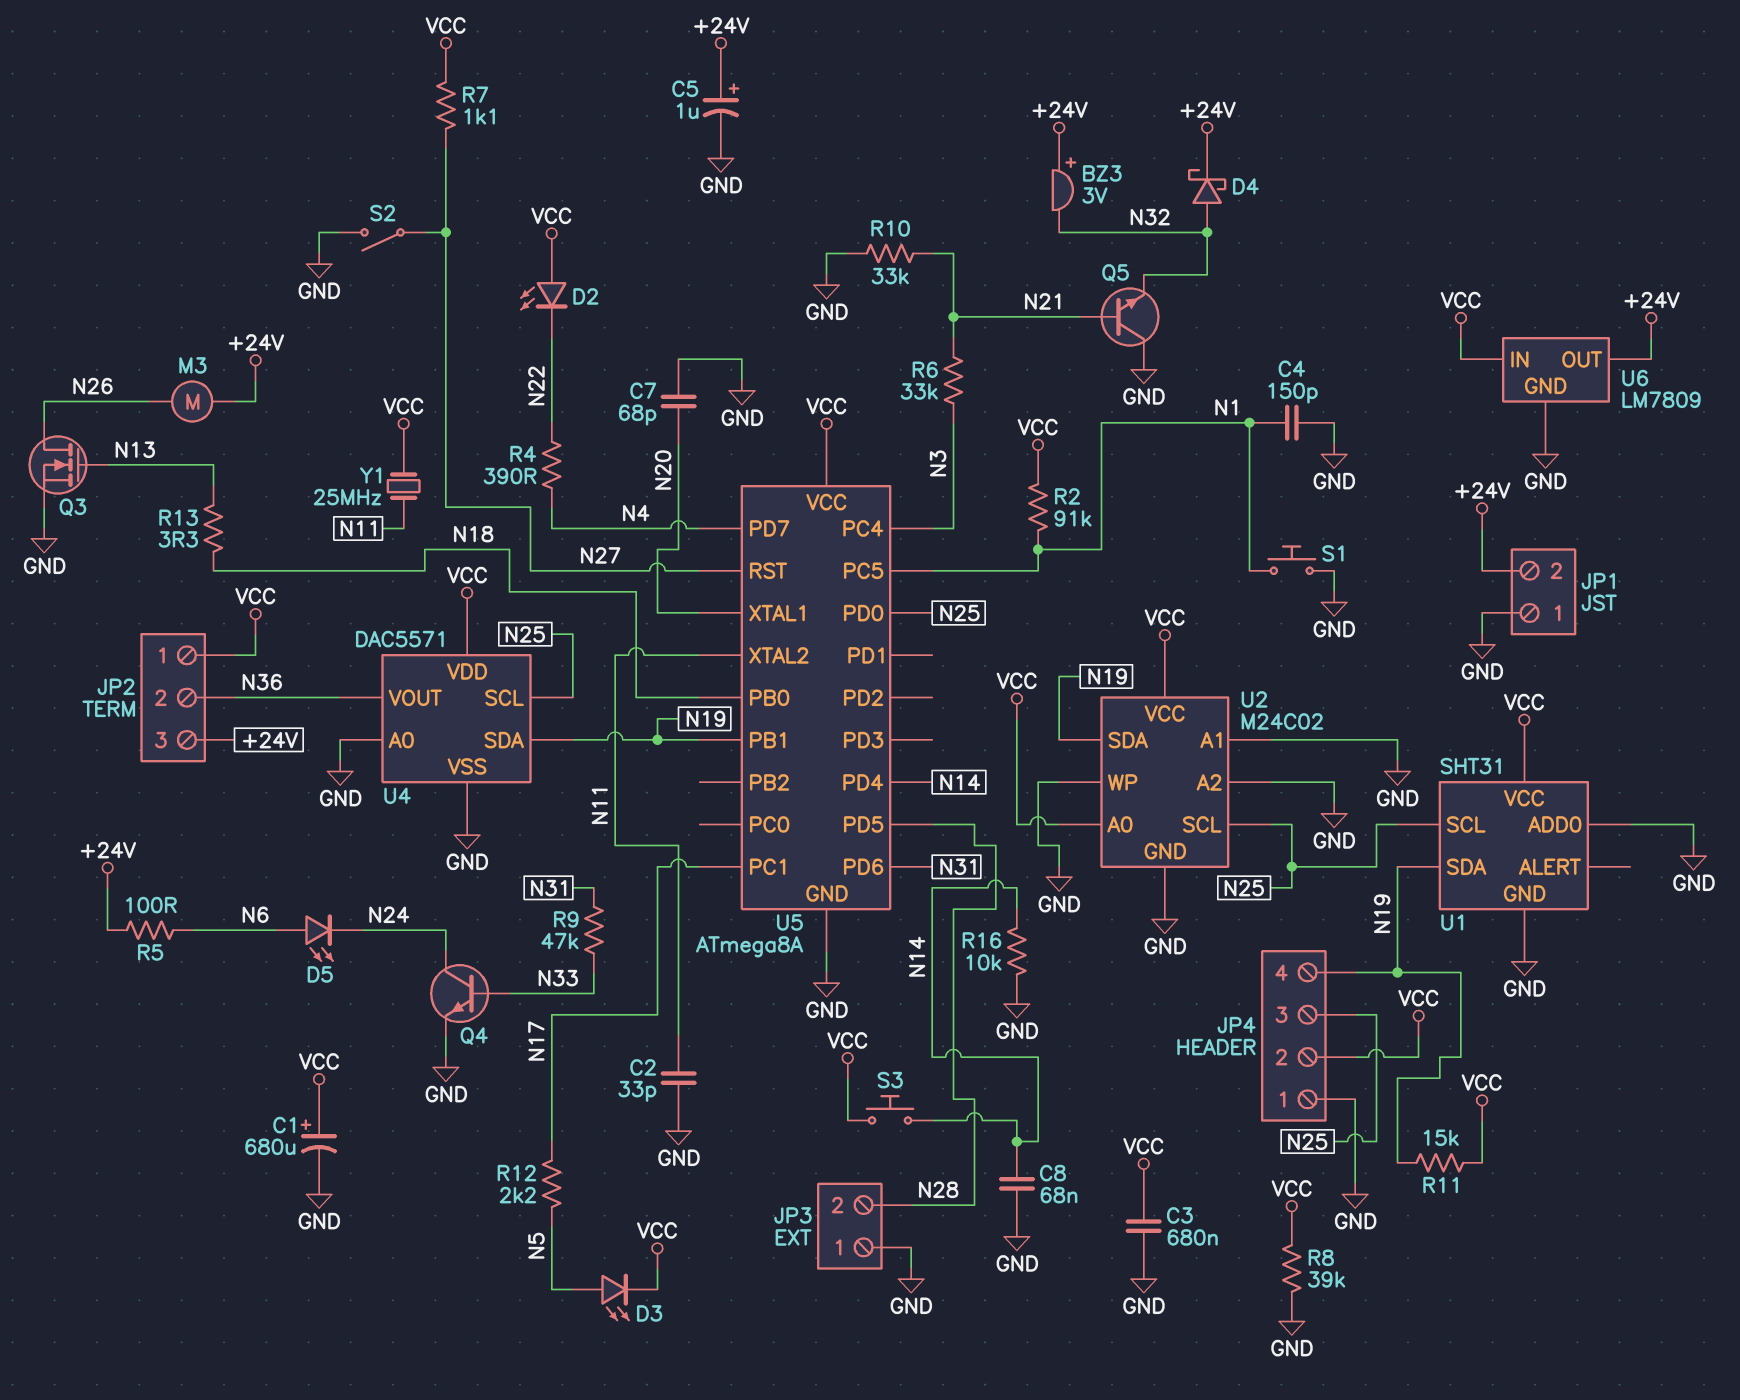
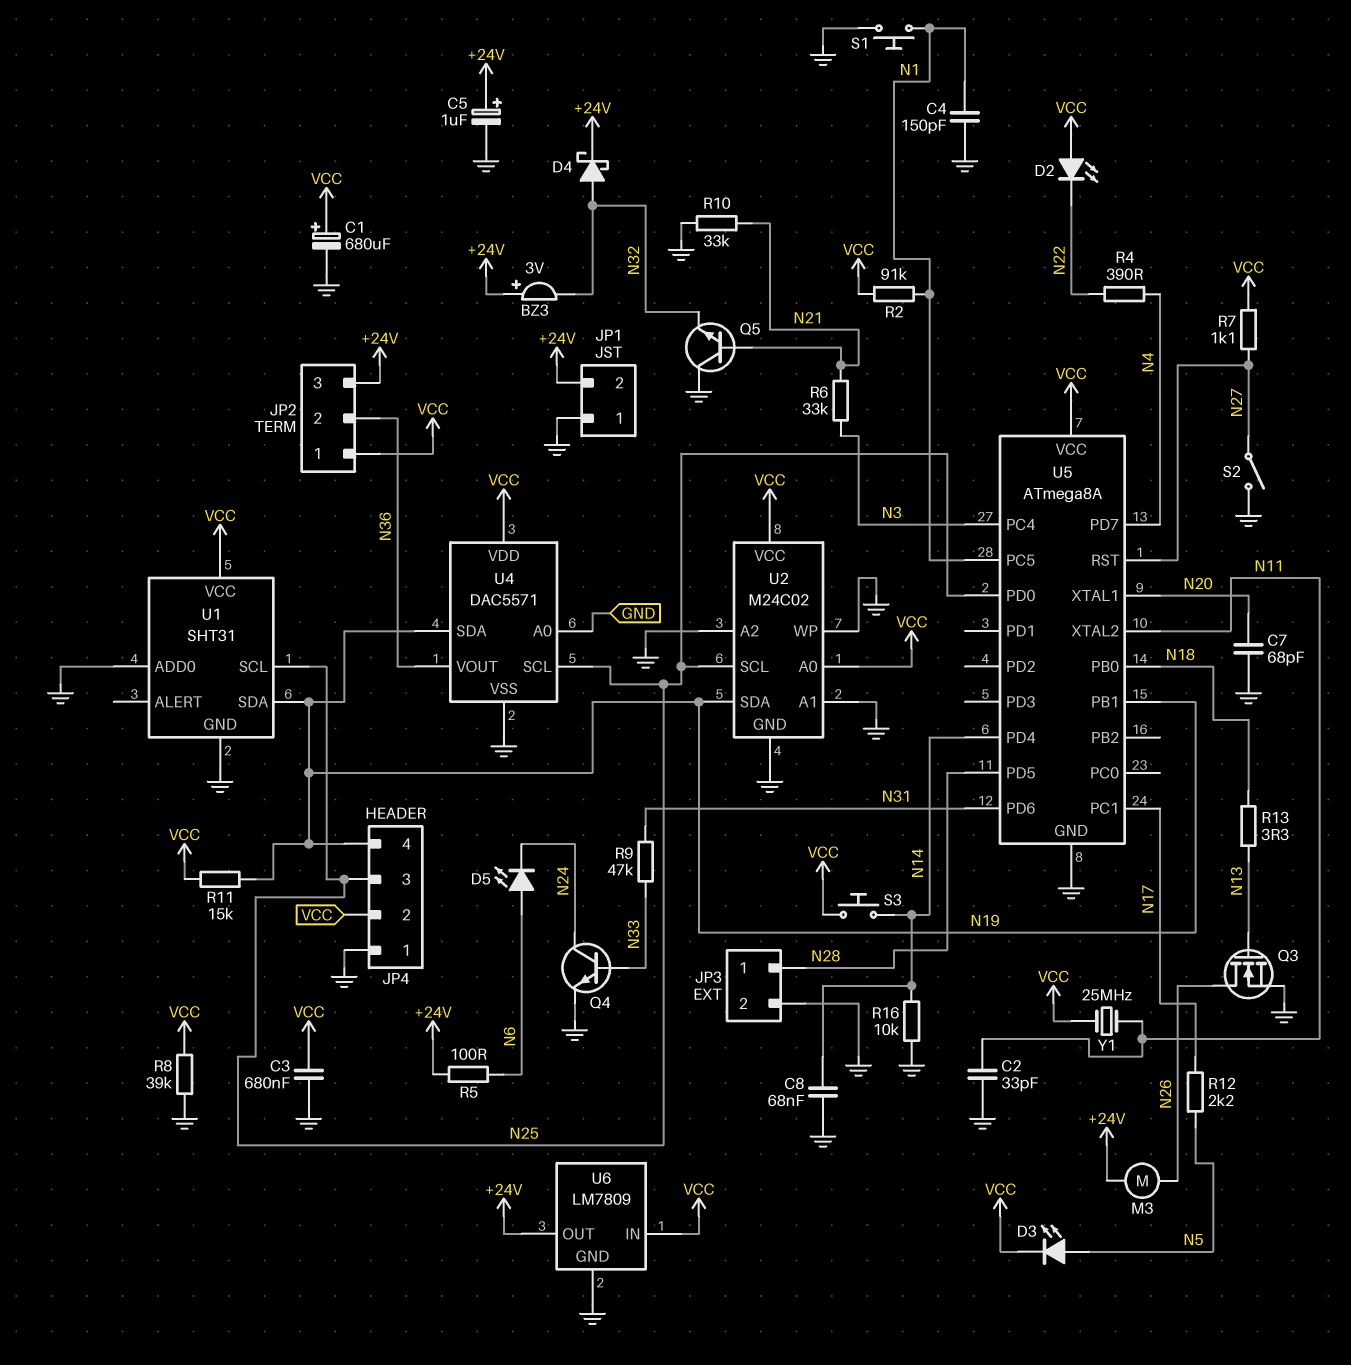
JP3 pin 1: GND -> N28
JP3 pin 2: N28 -> GND

